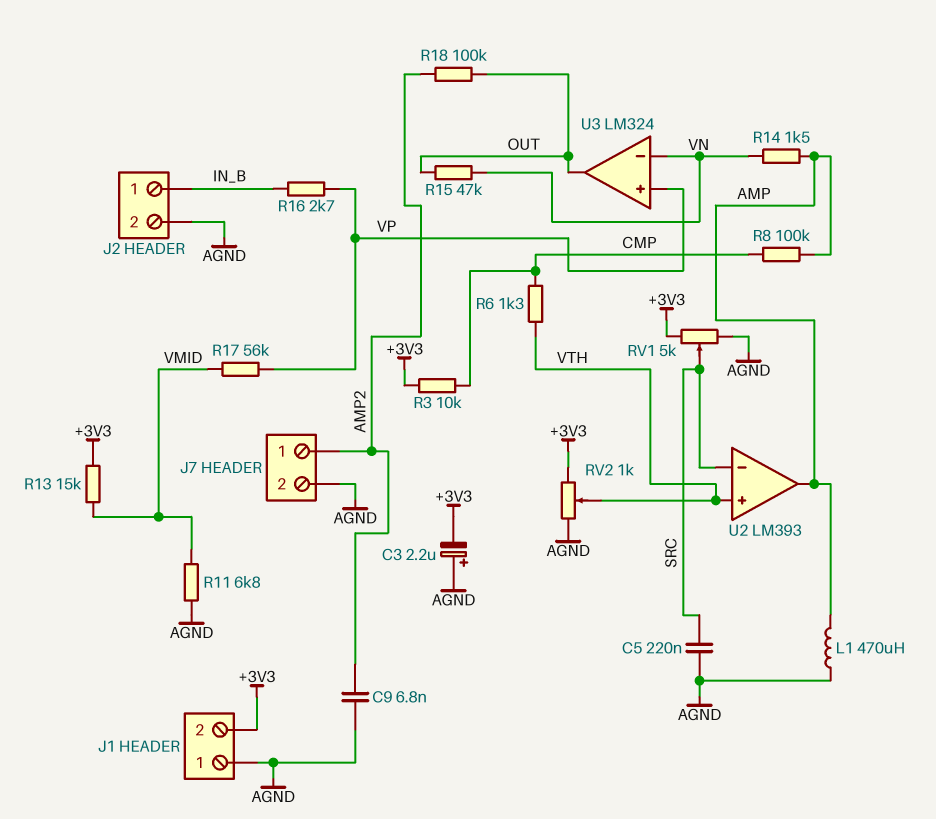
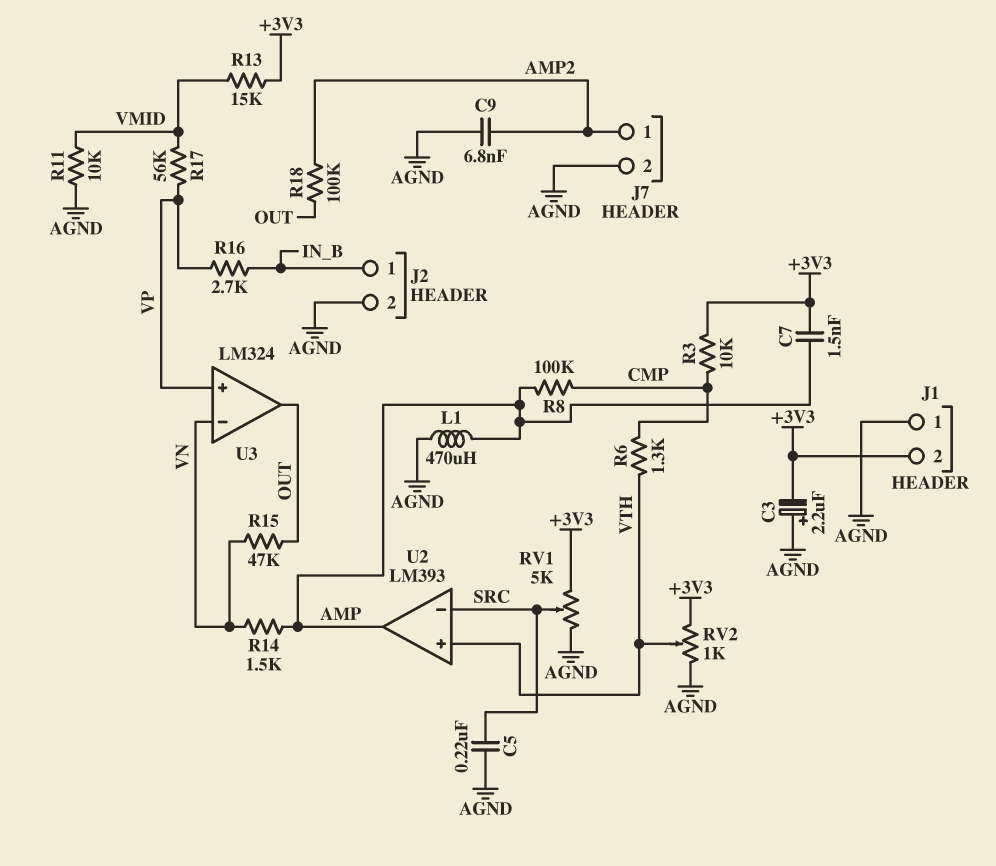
C7: none -> 1.5nF (+3V3, AMP)
R11: 6.8k (AGND, VMID) -> 10k (AGND, VMID)

